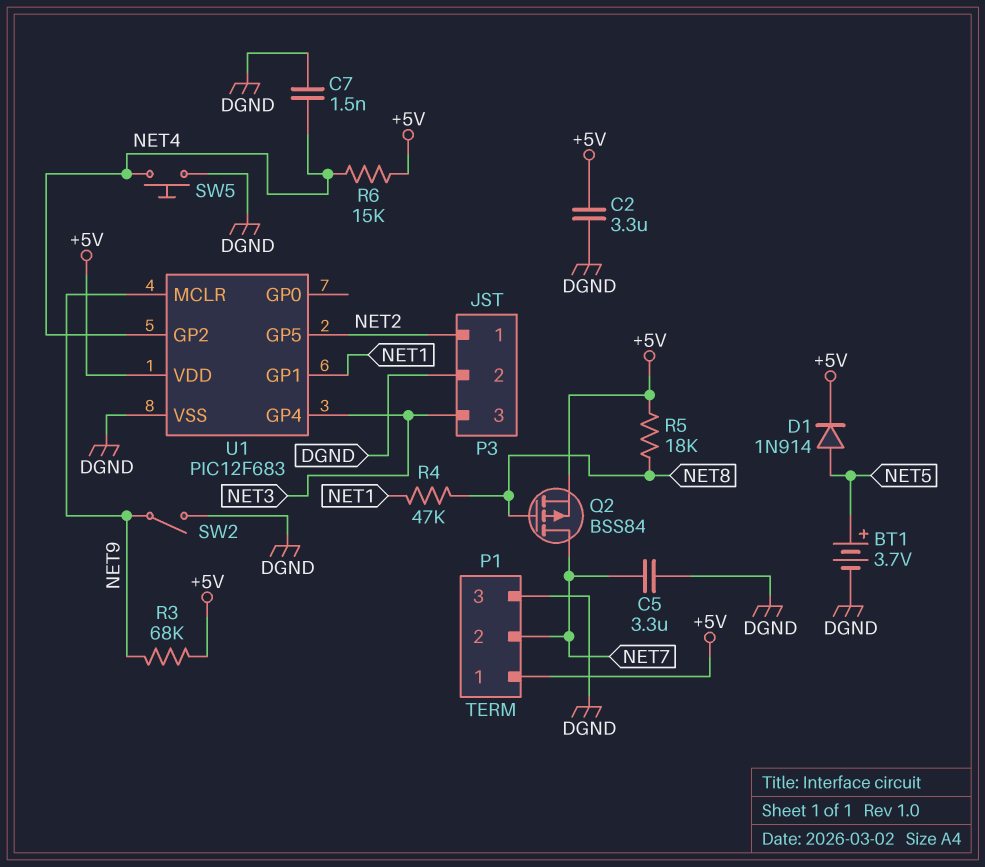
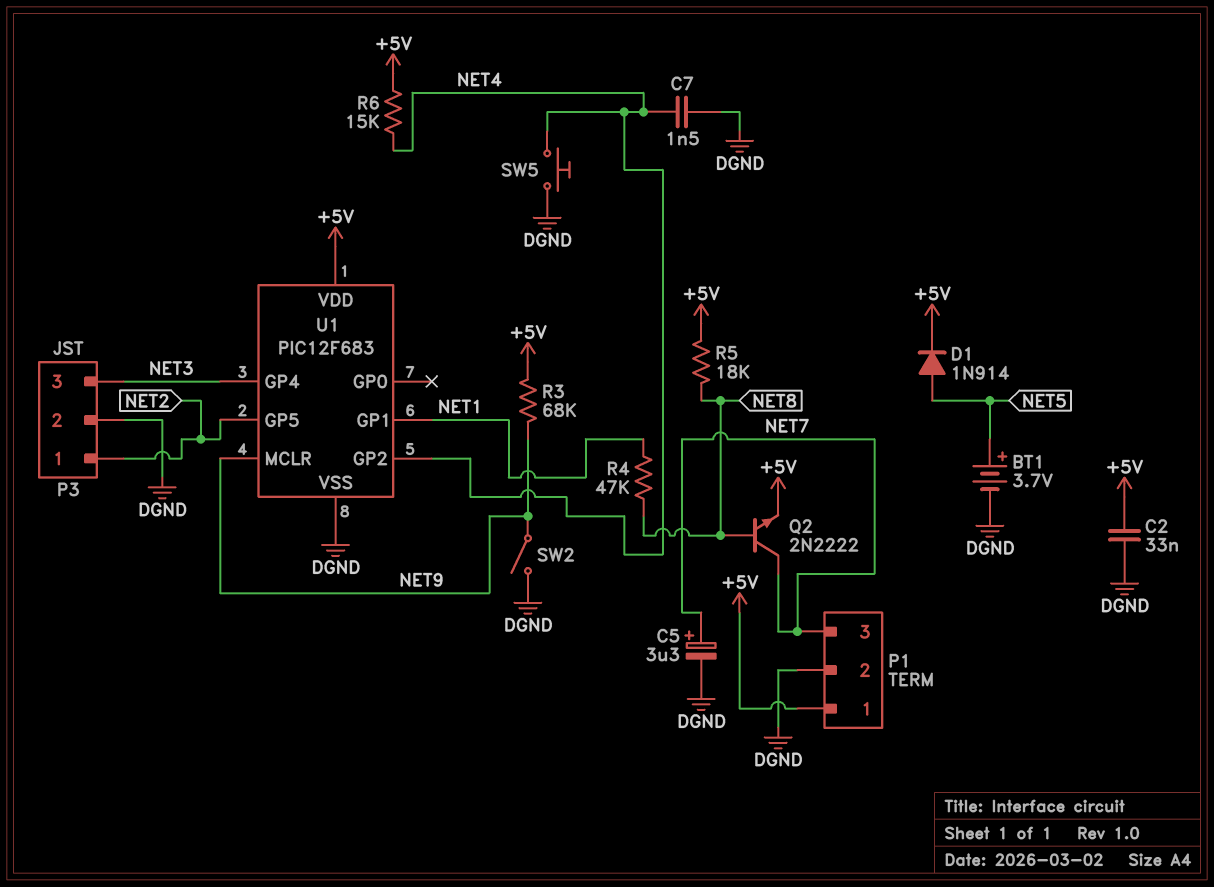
C2: 3.3uF (+5V, DGND) -> 33nF (+5V, DGND)
C5: 3.3uF (DGND, NET7) -> 3.3uF (plus NET7, minus DGND)
P1 pin 2: NET7 -> DGND
P1 pin 3: DGND -> NET7
Q2: PMOS BSS84 (G NET8, D NET7, S +5V) -> NPN 2N2222 (B NET8, C NET7, E +5V)

